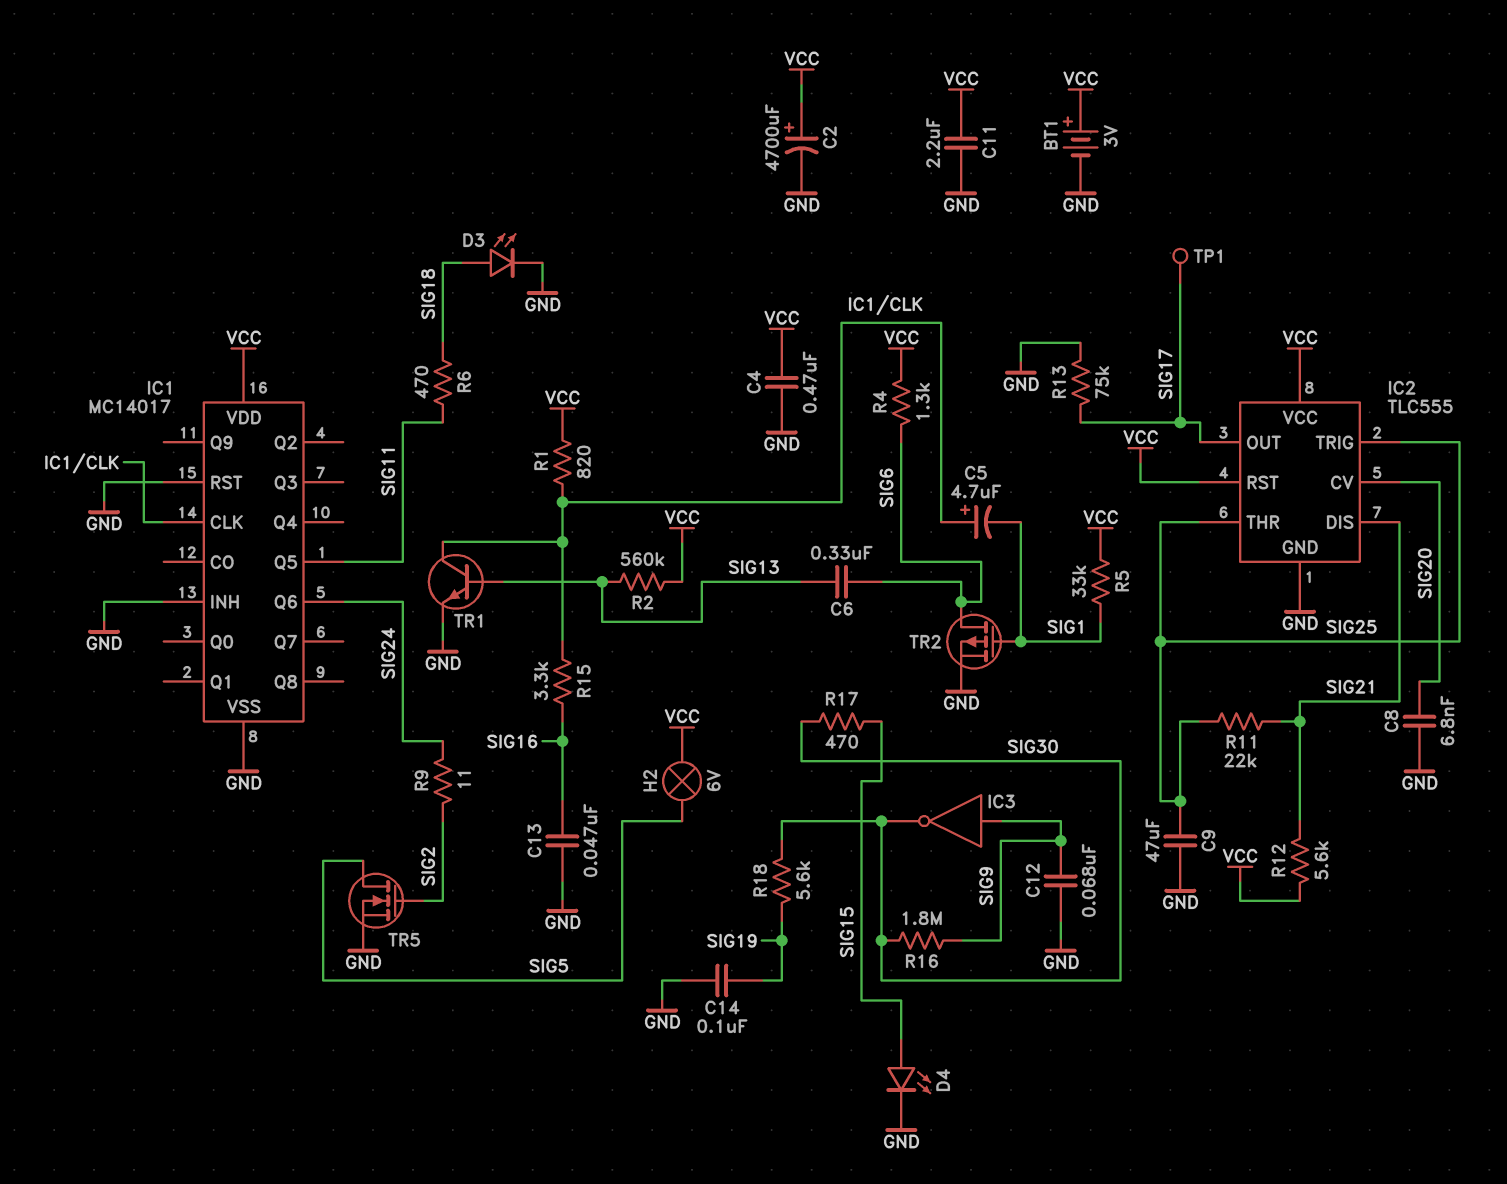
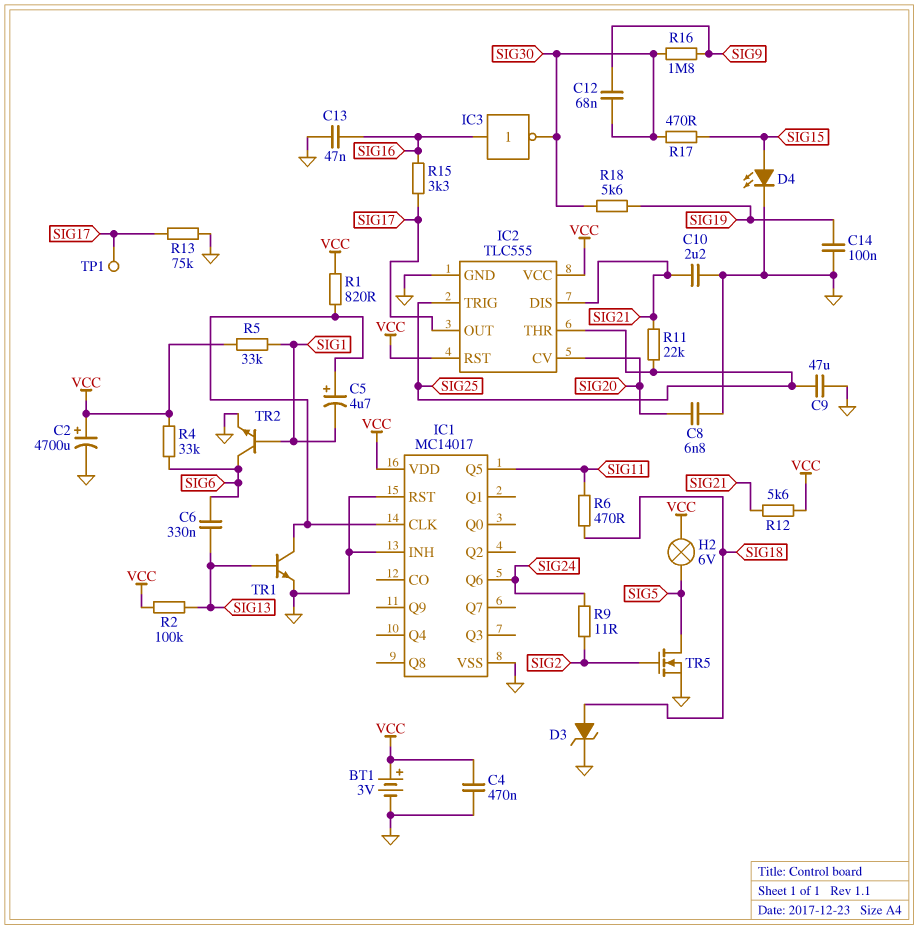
C10: none -> 2.2uF (GND, SIG21)
C11: 2.2uF (GND, VCC) -> none
C12: 68nF (GND, SIG9) -> 68nF (SIG9, SIG30)
D3: LED (A SIG18, K GND) -> zener (A SIG18, K GND)
IC3: NOT (in SIG9, out SIG30) -> NOT (in SIG16, out SIG30)
R2: 560k (SIG13, VCC) -> 100k (SIG13, VCC)
R4: 1.3k (SIG6, VCC) -> 33k (SIG6, VCC)
R15: 3.3k (IC1/CLK, SIG16) -> 3.3k (SIG16, SIG17)
TR2: PMOS (G SIG1, D SIG6, S GND) -> NPN (B SIG1, C SIG6, E GND)

